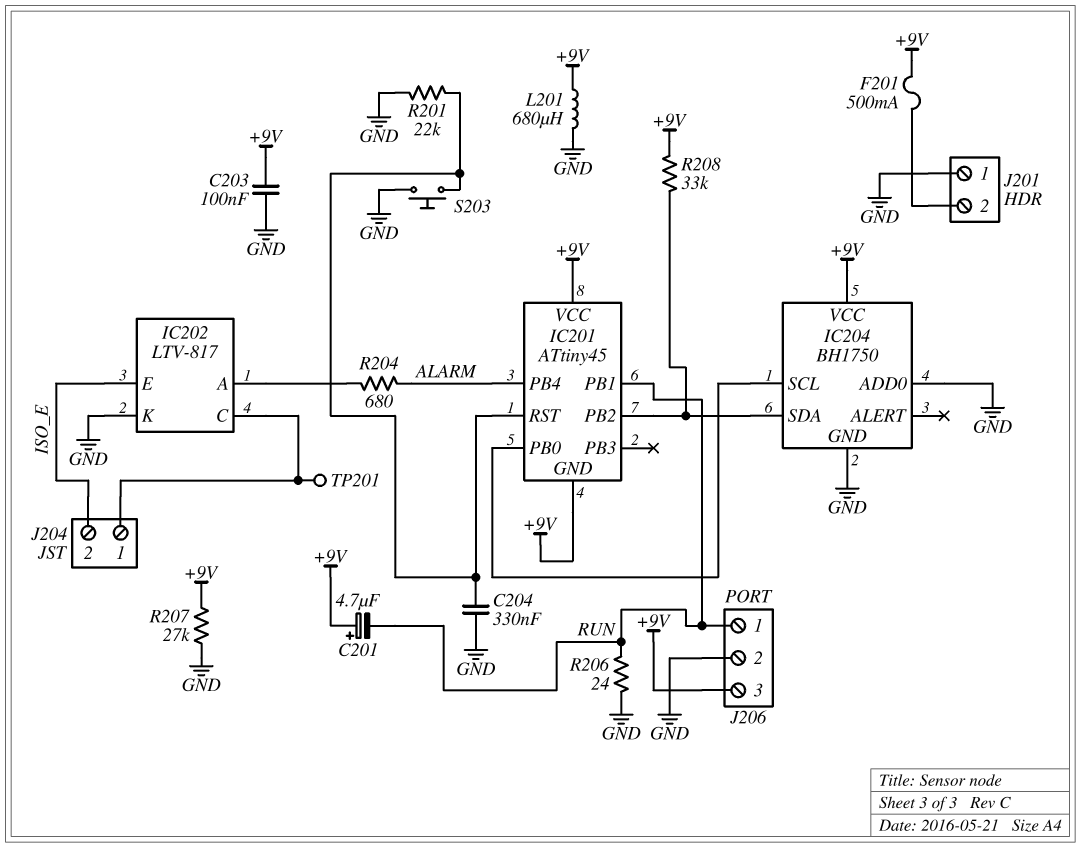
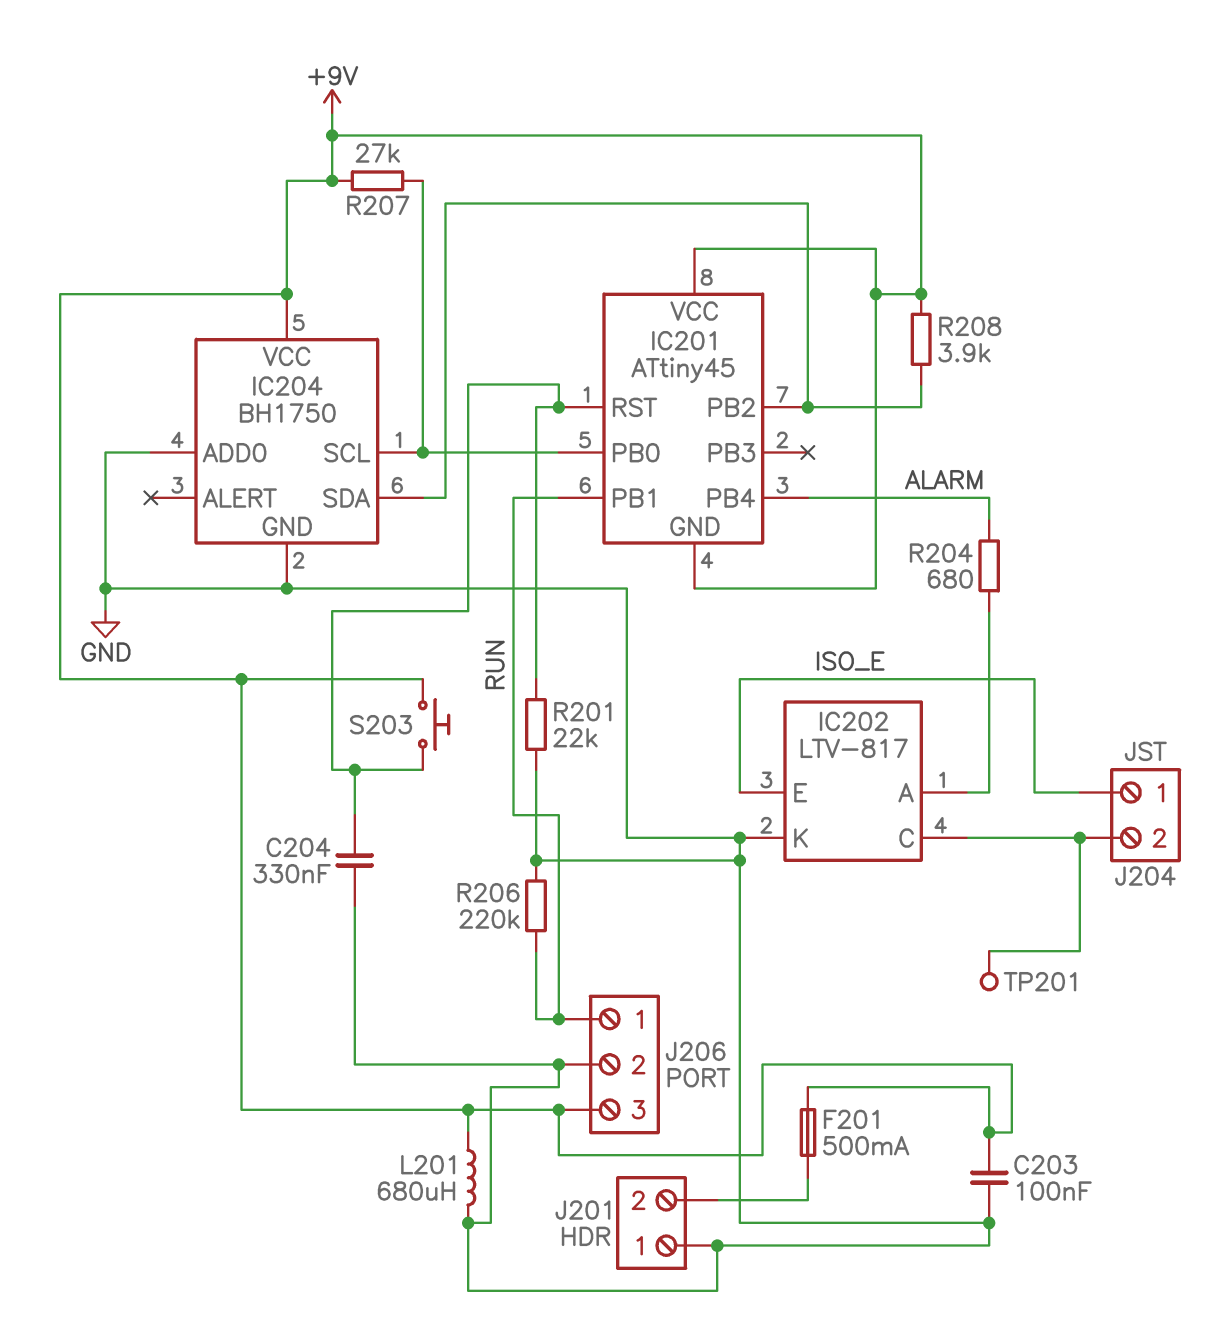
C201: 4.7uF (plus +9V, minus RUN) -> none
J204 pin 1: IC202/C -> ISO_E
J204 pin 2: ISO_E -> IC202/C
R206: 24 (GND, RUN) -> 220k (GND, RUN)
R207: 27k (+9V, GND) -> 27k (+9V, IC201/PB0)
R208: 33k (+9V, IC201/PB2) -> 3.9k (+9V, IC201/PB2)
S203: button (GND, IC201/RST) -> button (+9V, IC201/RST)

